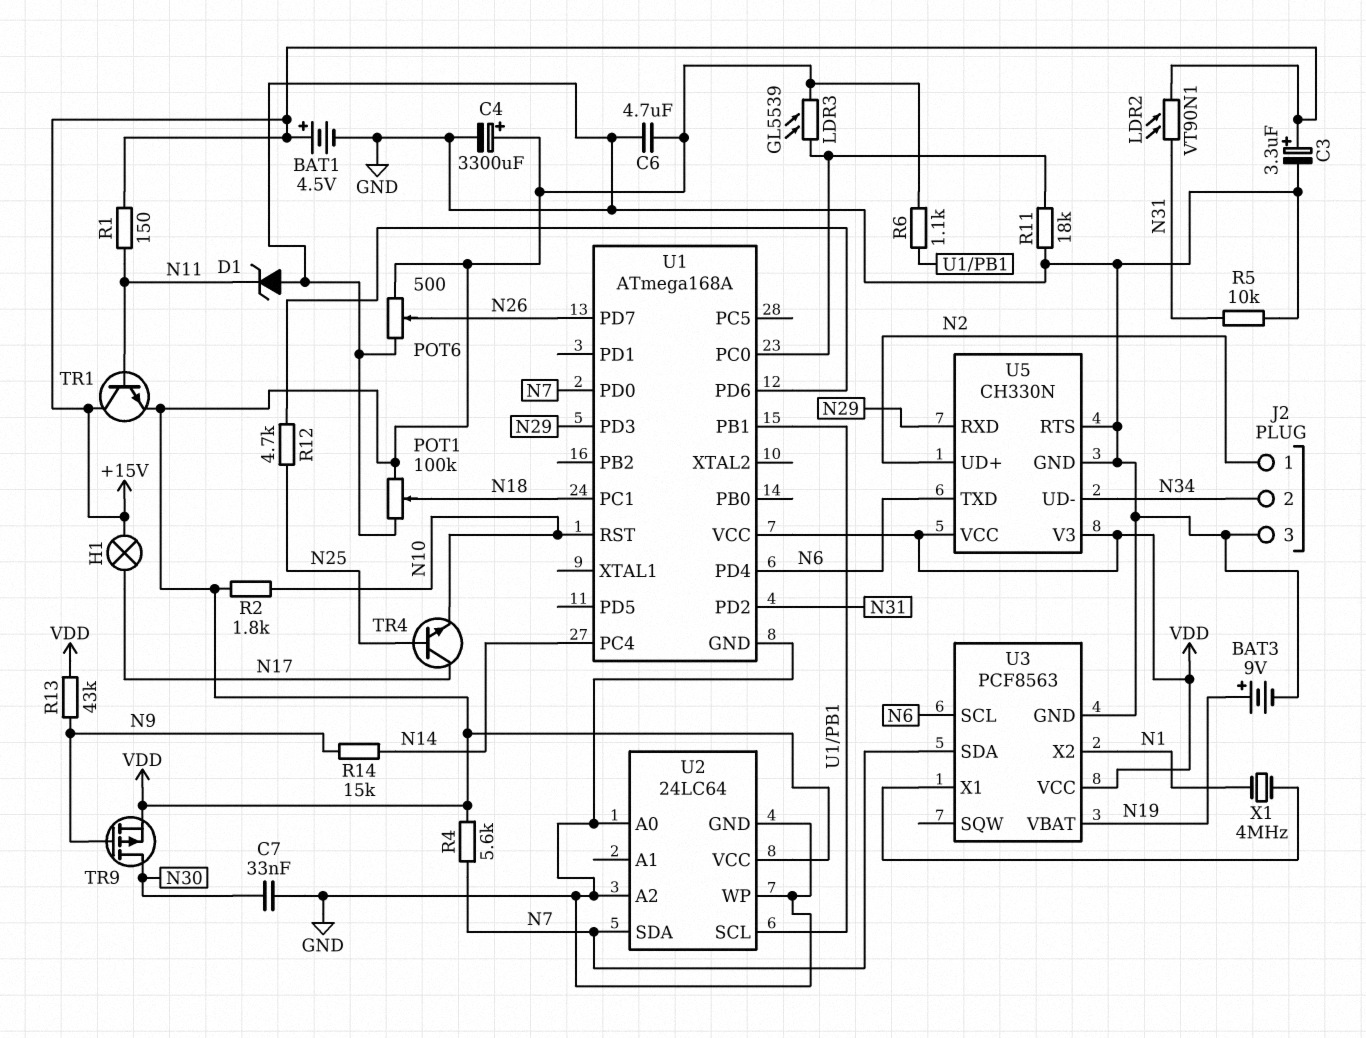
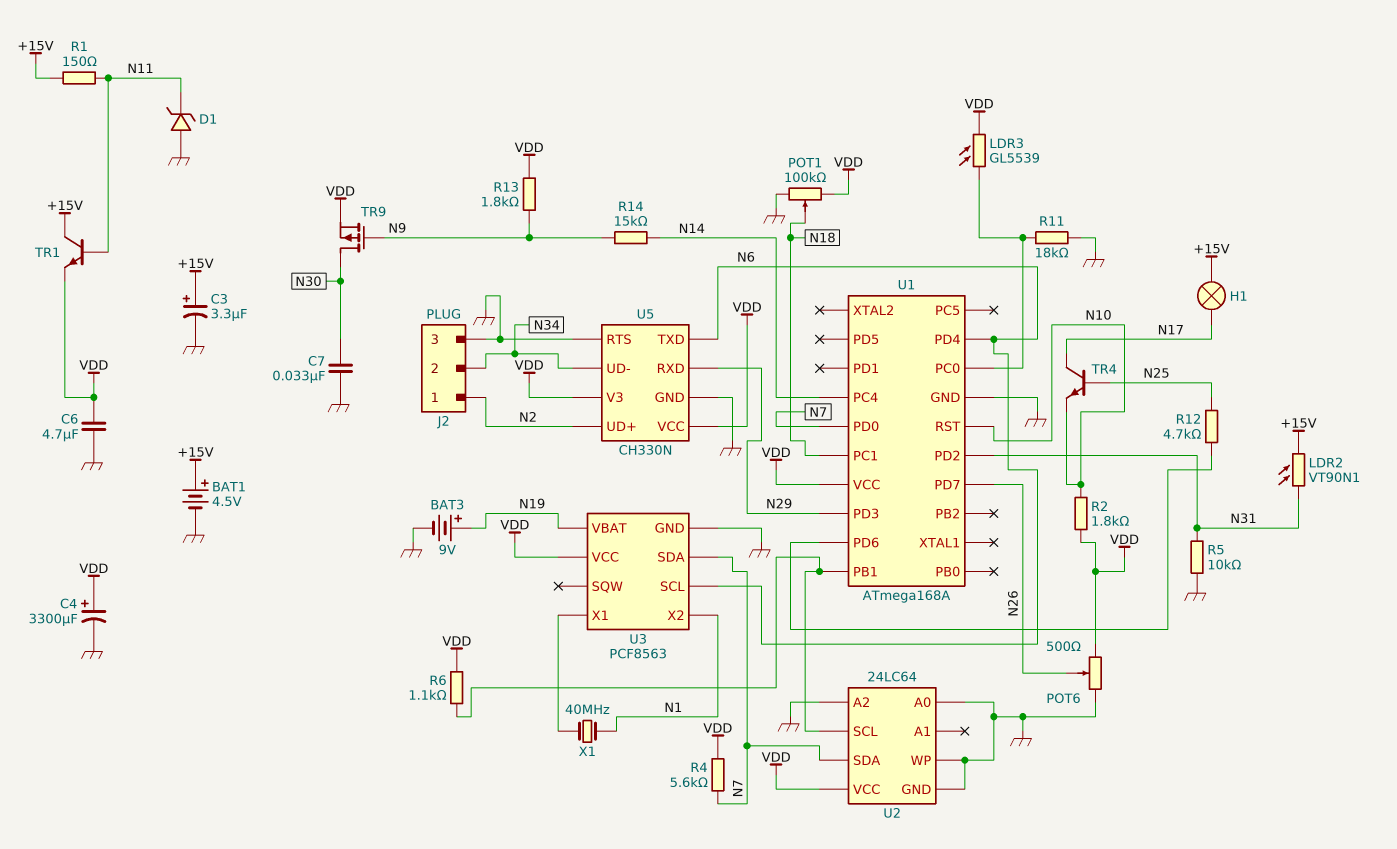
R13: 43k (N9, VDD) -> 1.8k (N9, VDD)
X1: 4MHz (N1, U3/X1) -> 40MHz (N1, U3/X1)

